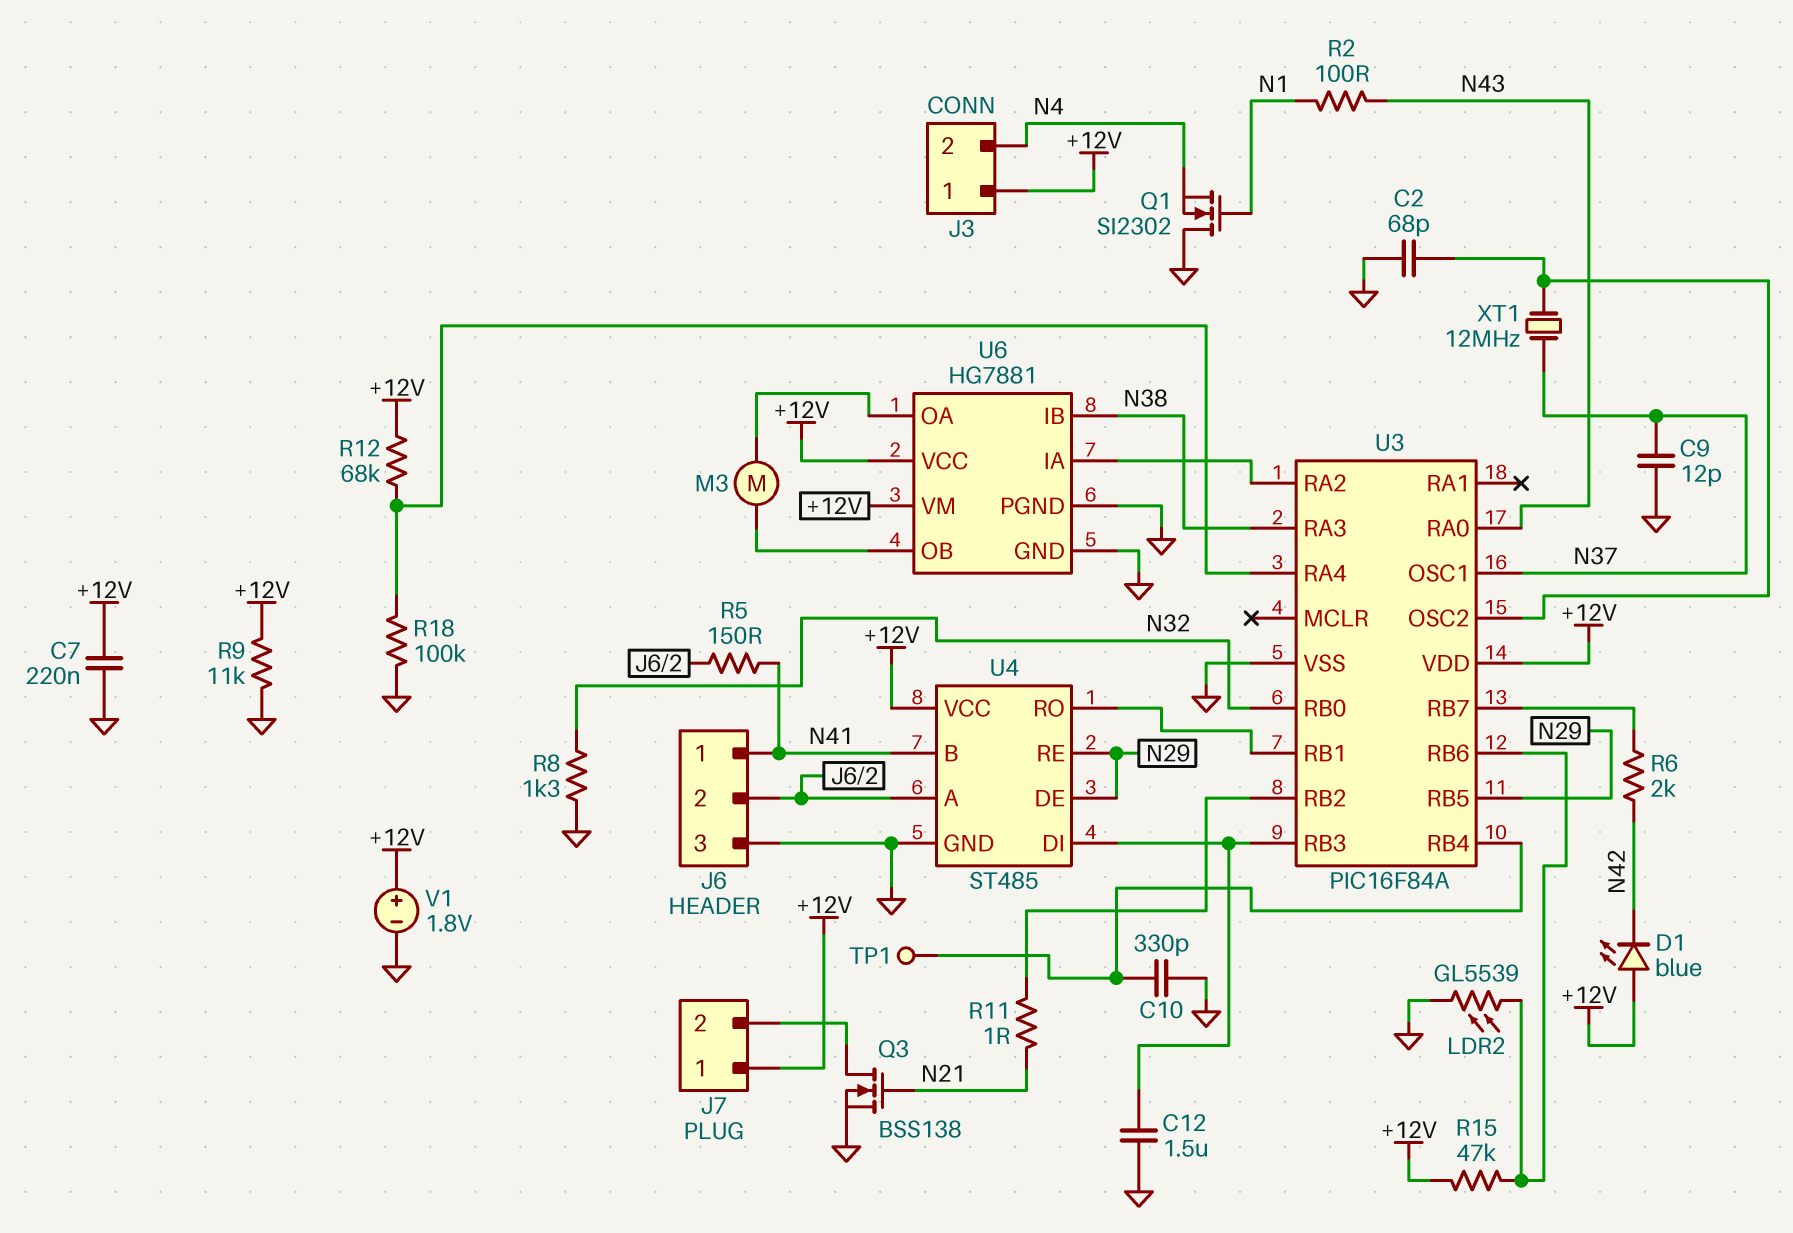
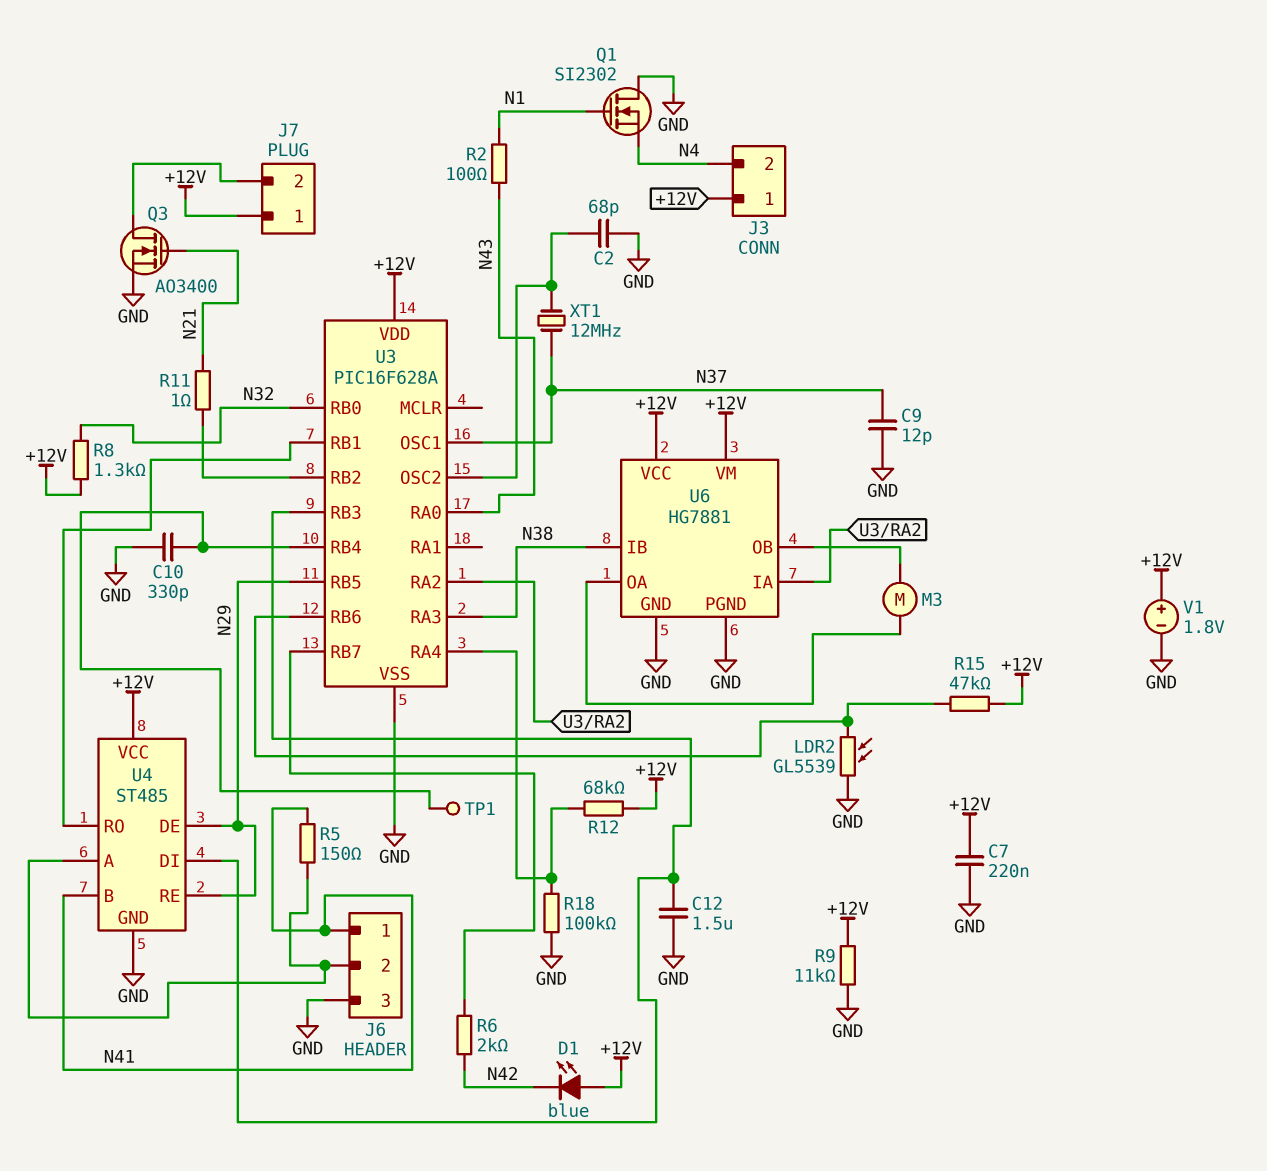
Q3: NMOS BSS138 (G N21, D J7/2, S GND) -> NMOS AO3400 (G N21, D J7/2, S GND)
R8: 1.3k (GND, N32) -> 1.3k (+12V, N32)
U3: PIC16F84A -> PIC16F628A

